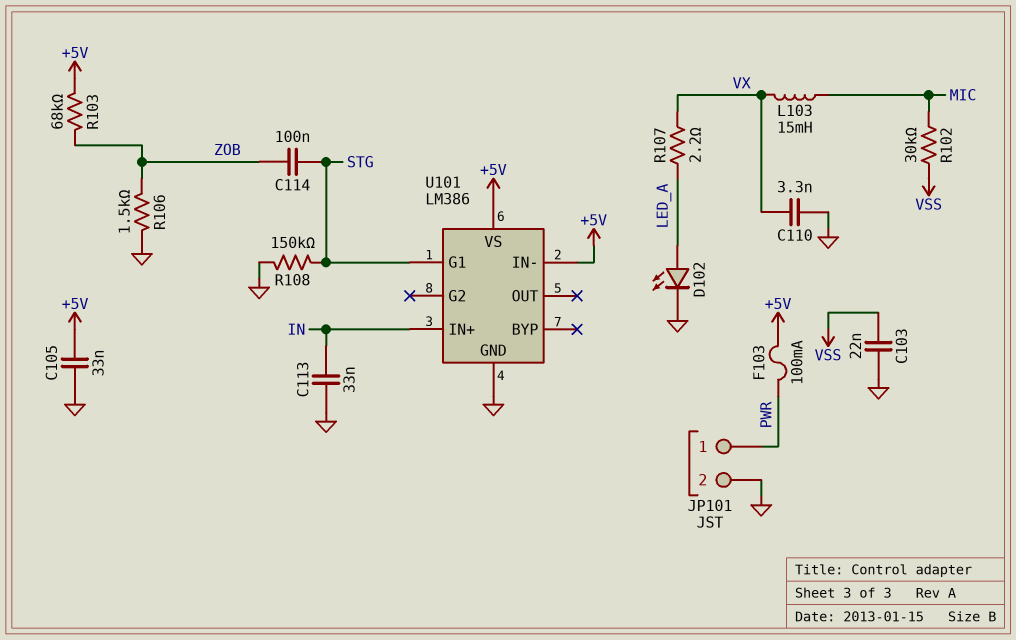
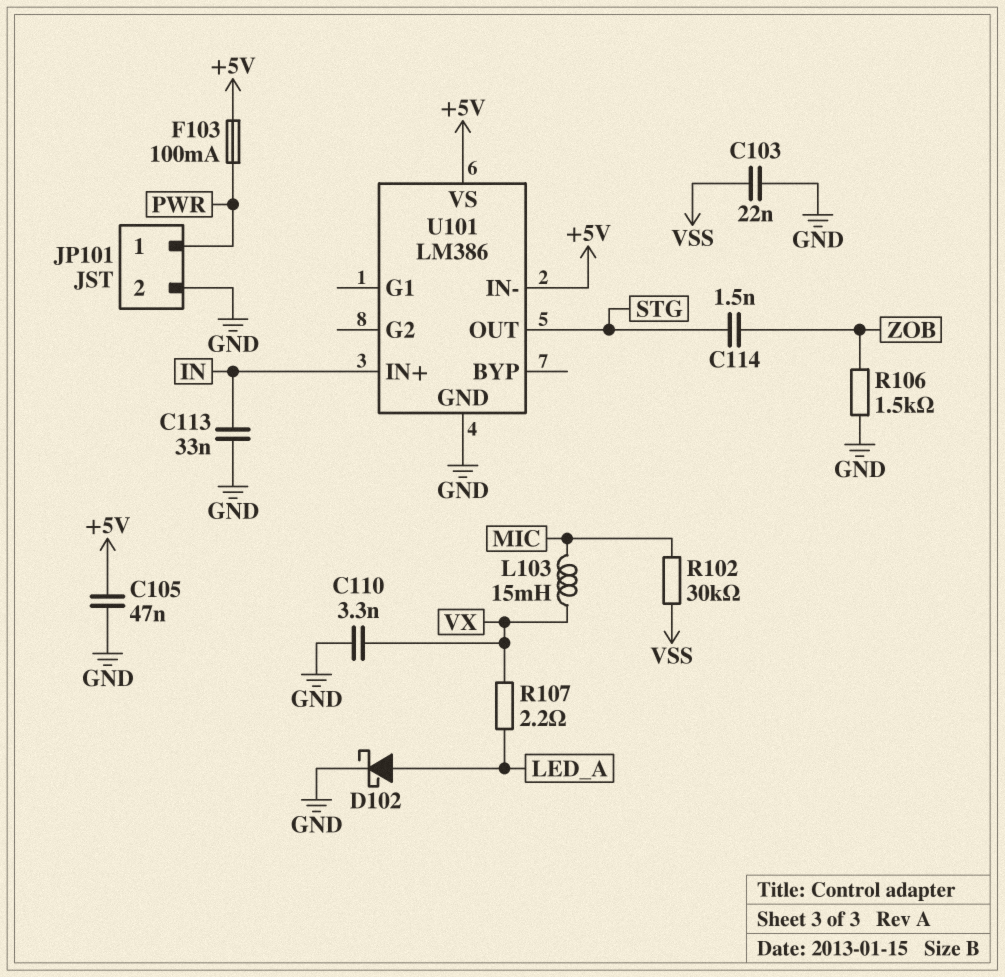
C105: 33nF (+5V, GND) -> 47nF (+5V, GND)
C114: 100nF (STG, ZOB) -> 1.5nF (STG, ZOB)
D102: LED (A LED_A, K GND) -> schottky (A LED_A, K GND)
R103: 68k (+5V, ZOB) -> none
R108: 150k (GND, STG) -> none
U101 pin G1: STG -> none
U101 pin OUT: none -> STG

